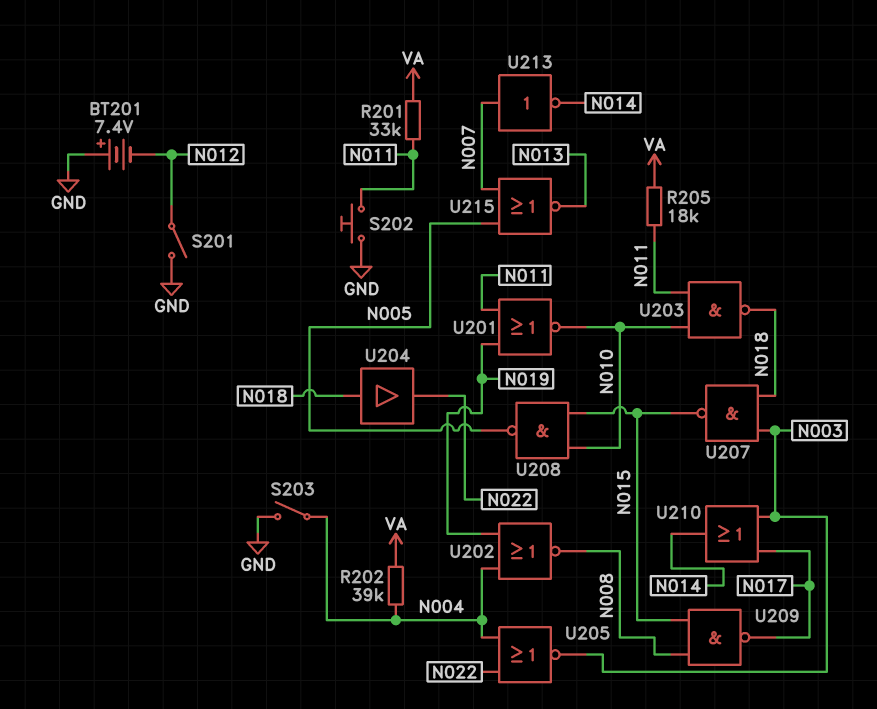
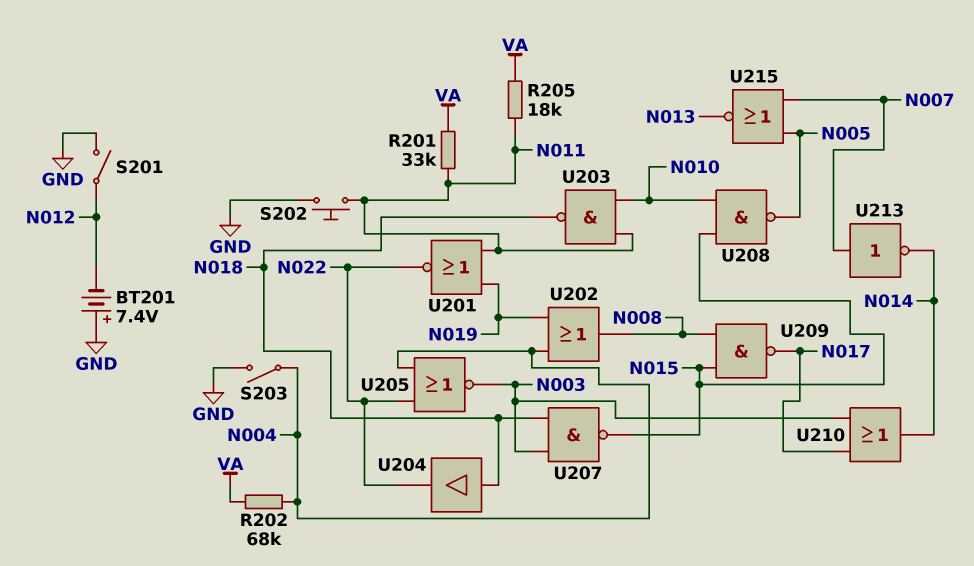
R202: 39k (N004, VA) -> 68k (N004, VA)
U201: NOR (in N011, in N019, out N010) -> NOR (in N011, in N019, out N022)
U202: NOR (in N004, in N019, out N008) -> OR (in N004, in N019, out N008)

